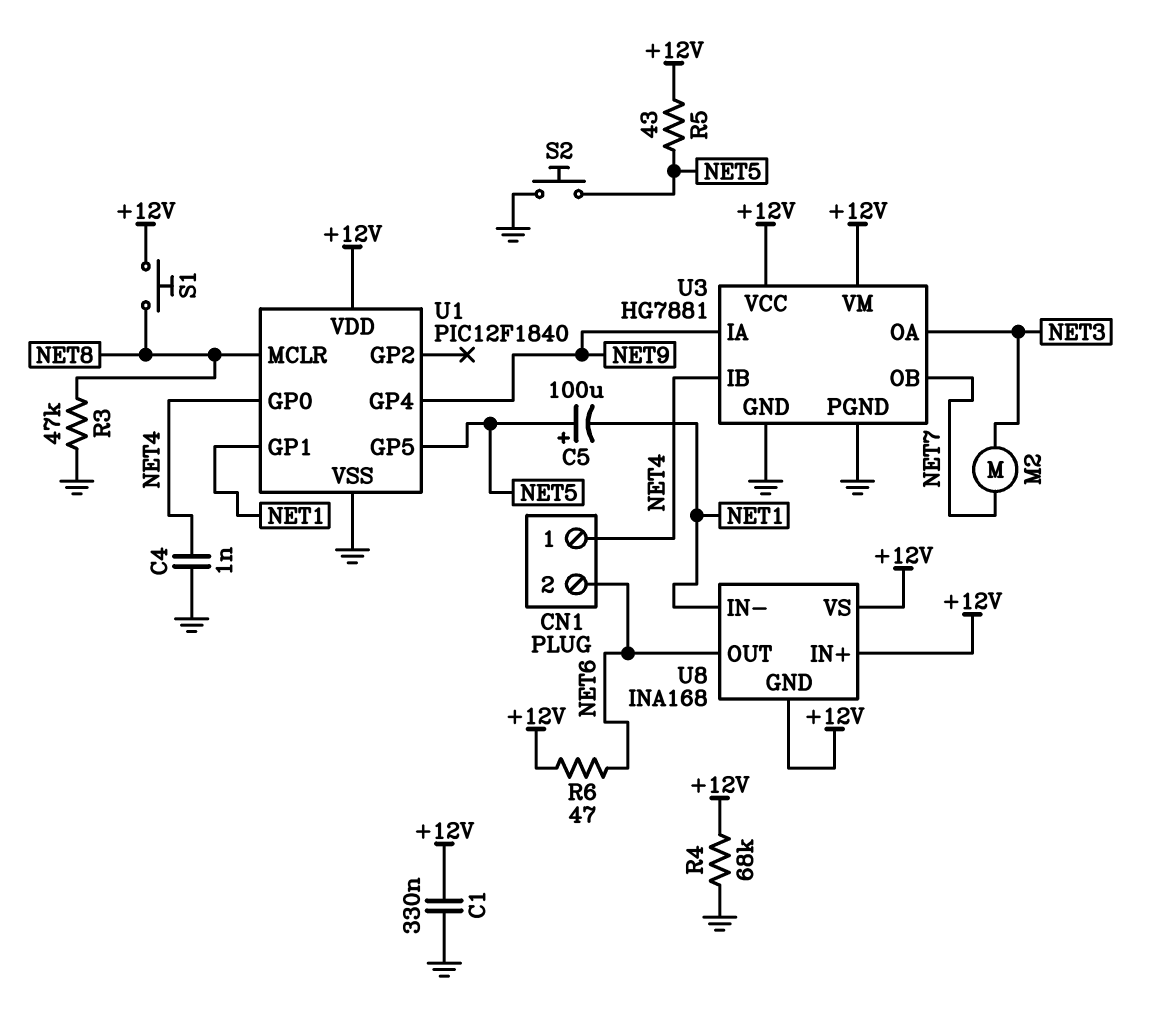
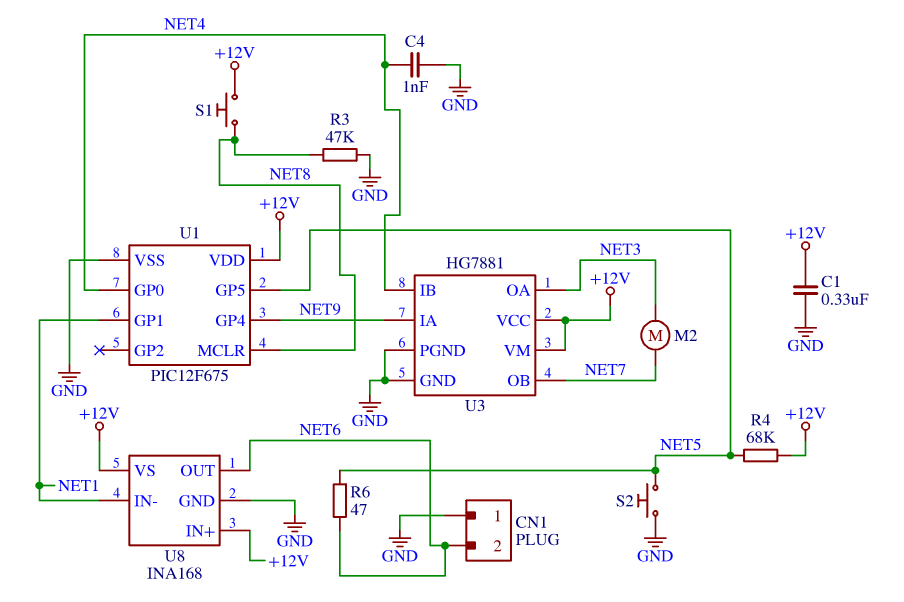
C5: 100uF (plus NET5, minus NET1) -> none
CN1 pin 1: NET4 -> GND
R4: 68k (+12V, GND) -> 68k (+12V, NET5)
R5: 43 (+12V, NET5) -> none
R6: 47 (+12V, NET6) -> 47 (NET5, NET6)
U1: PIC12F1840 -> PIC12F675
U8 pin GND: +12V -> GND

